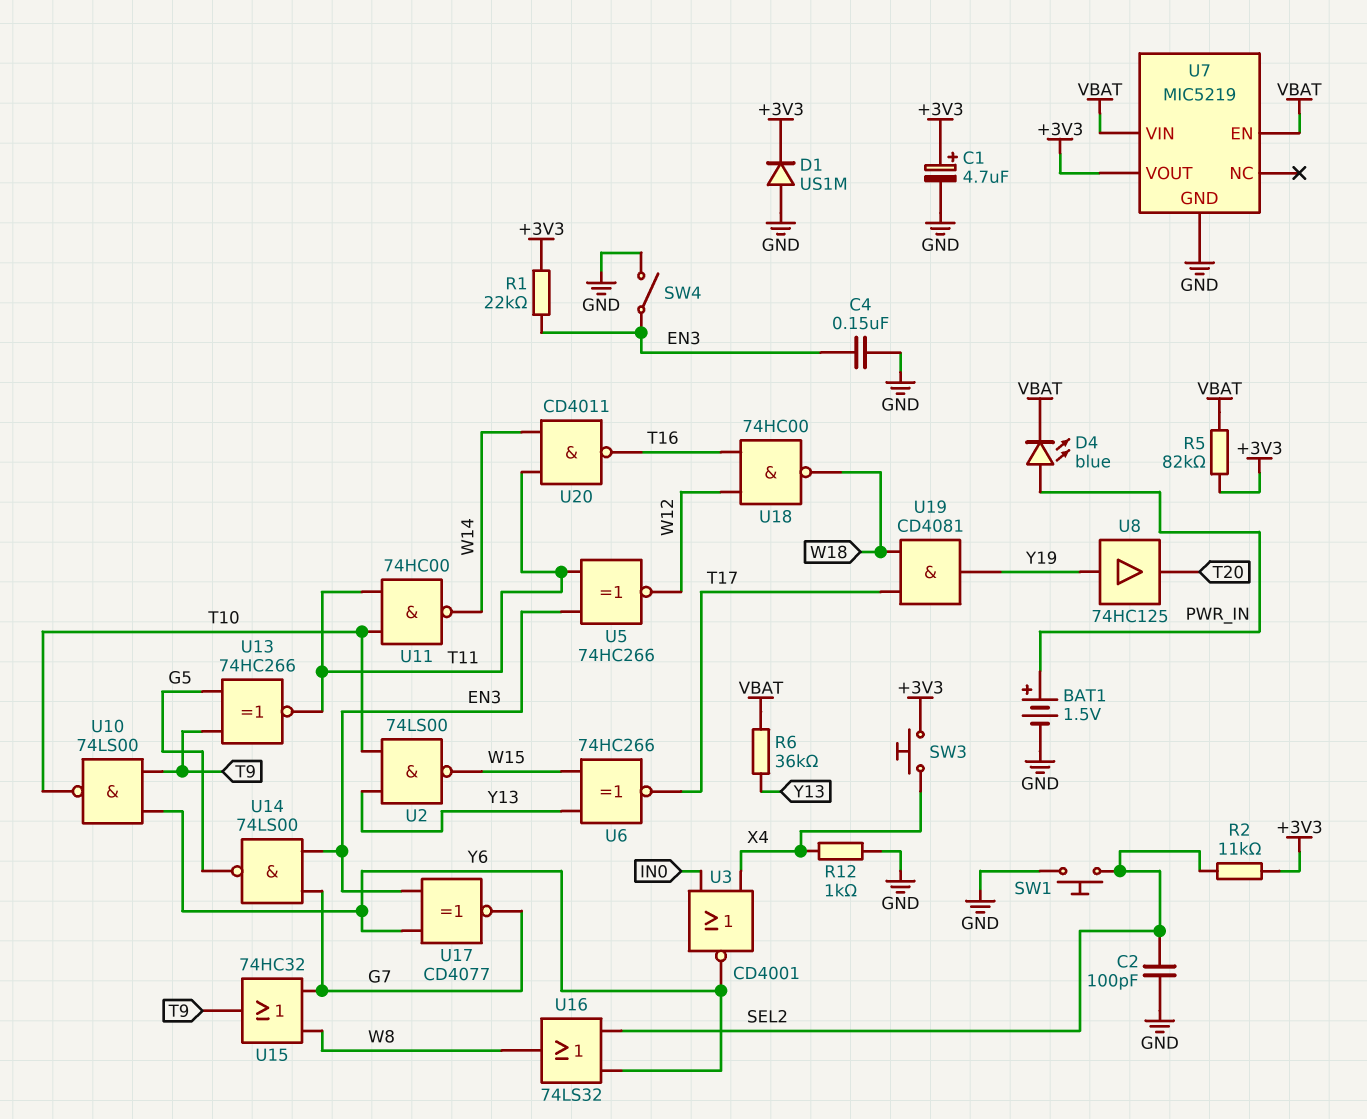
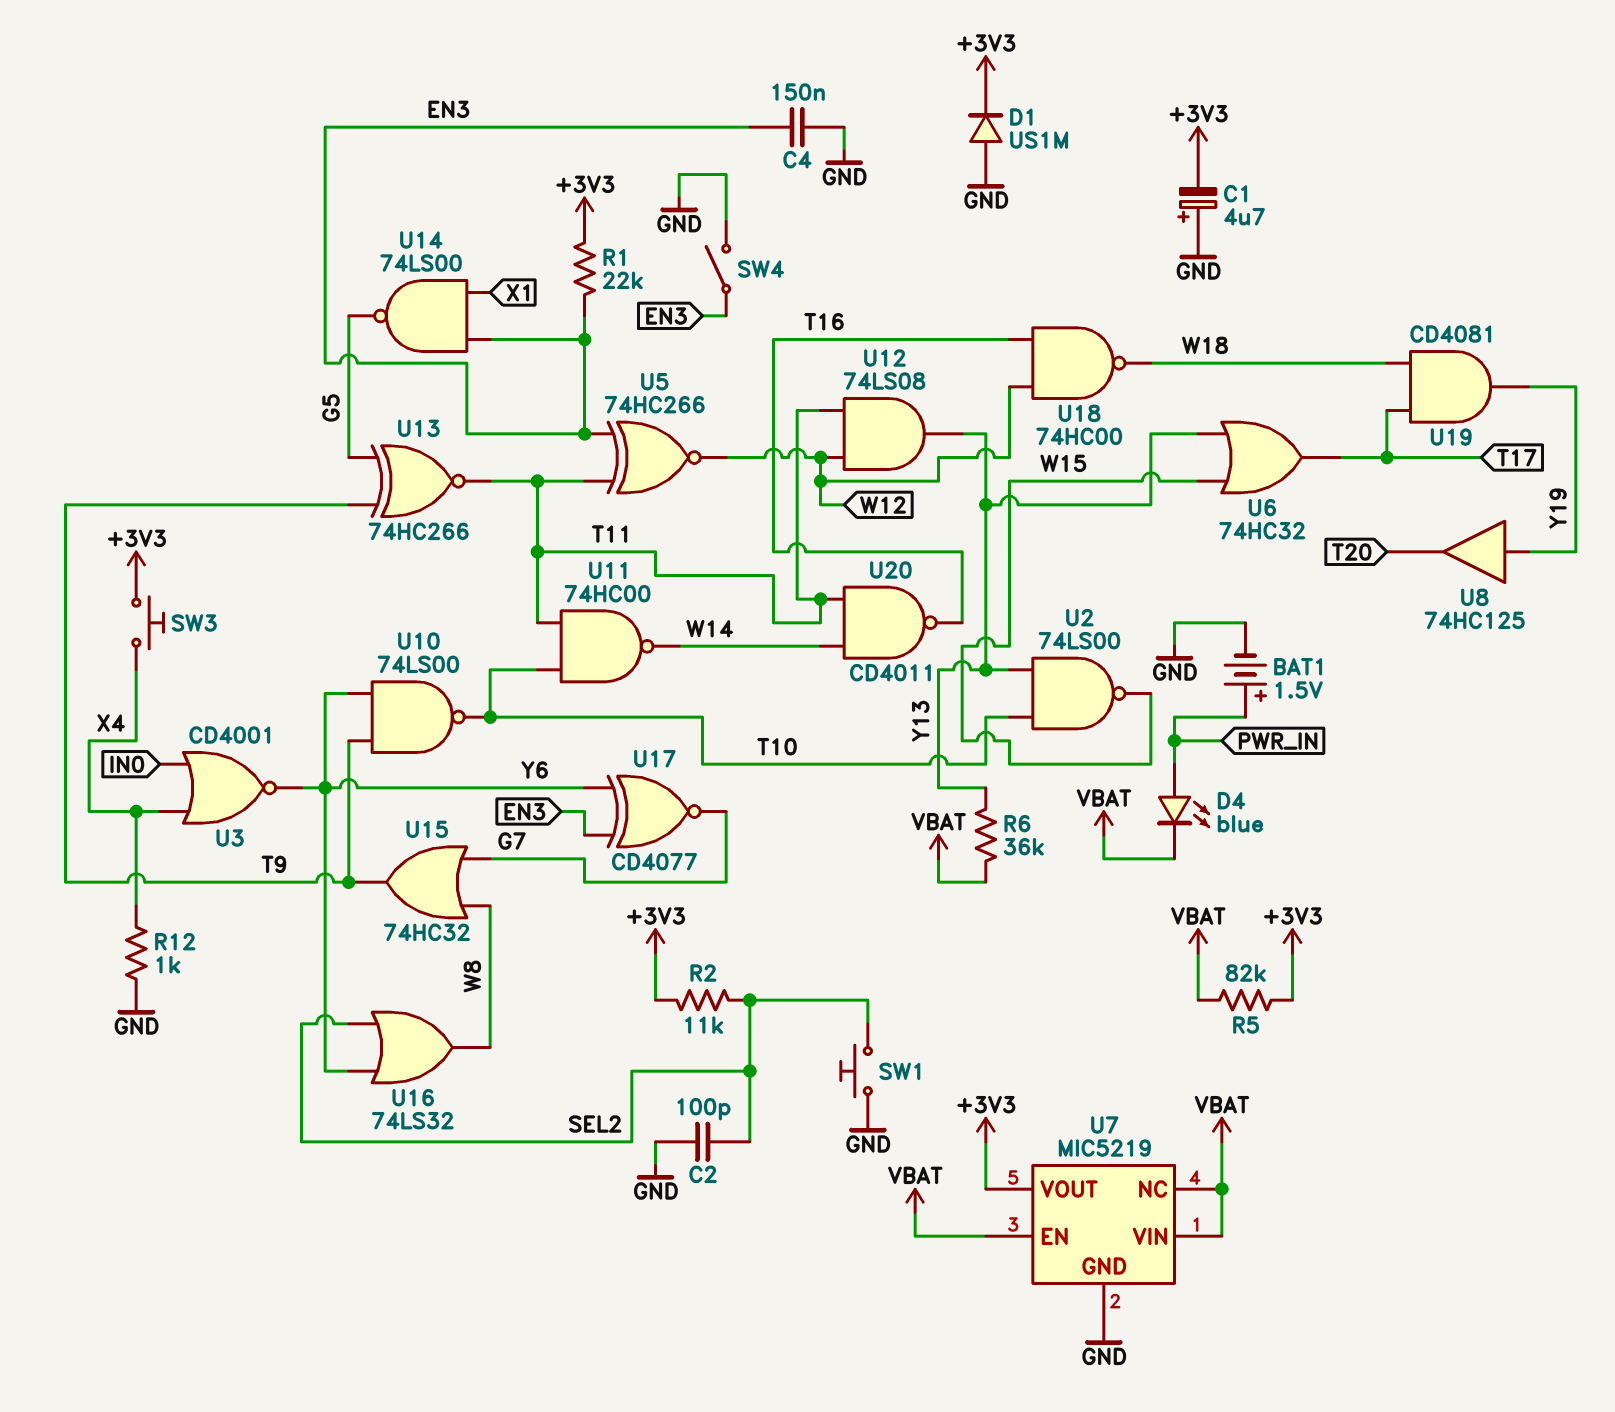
C1: 4.7uF (plus +3V3, minus GND) -> 4.7uF (plus GND, minus +3V3)
U6: XNOR 74HC266 (in W15, in Y13, out T17) -> OR 74HC32 (in W15, in Y13, out T17)
U7 pin NC: none -> VBAT
U12: none -> AND 74LS08 (in T11, in W12, out Y13)
U14: NAND 74LS00 (in EN3, in G7, out G5) -> NAND 74LS00 (in EN3, in X1, out G5)

